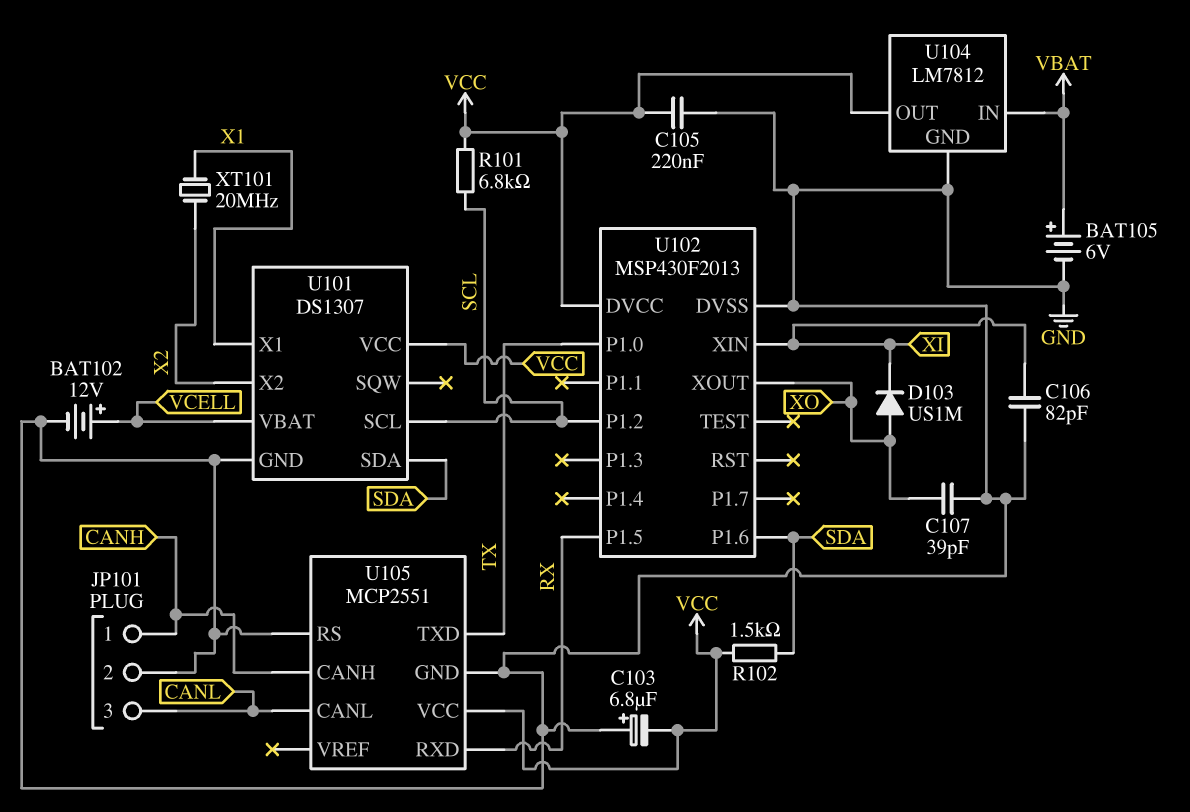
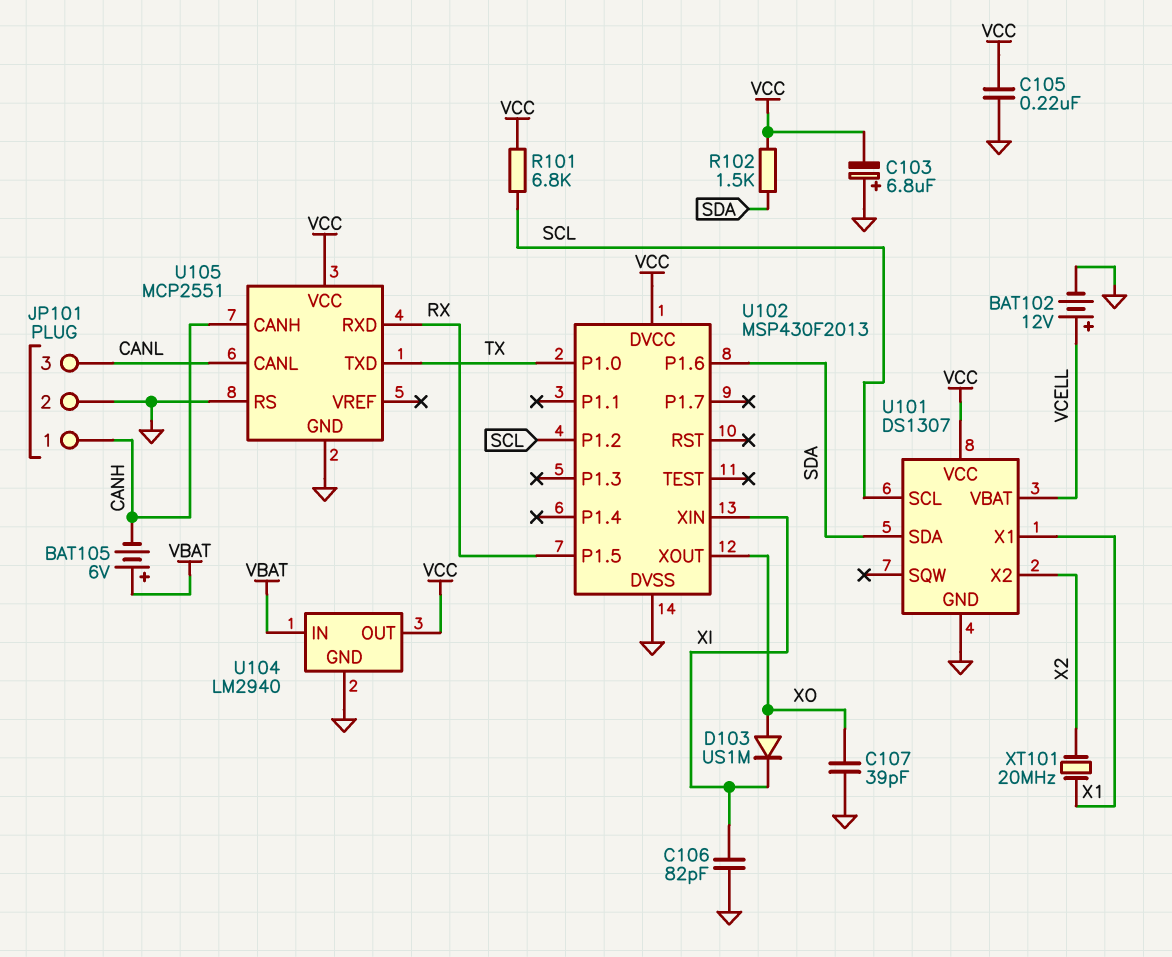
BAT105: 6V (plus VBAT, minus GND) -> 6V (plus VBAT, minus CANH)
U104: LM7812 -> LM2940

